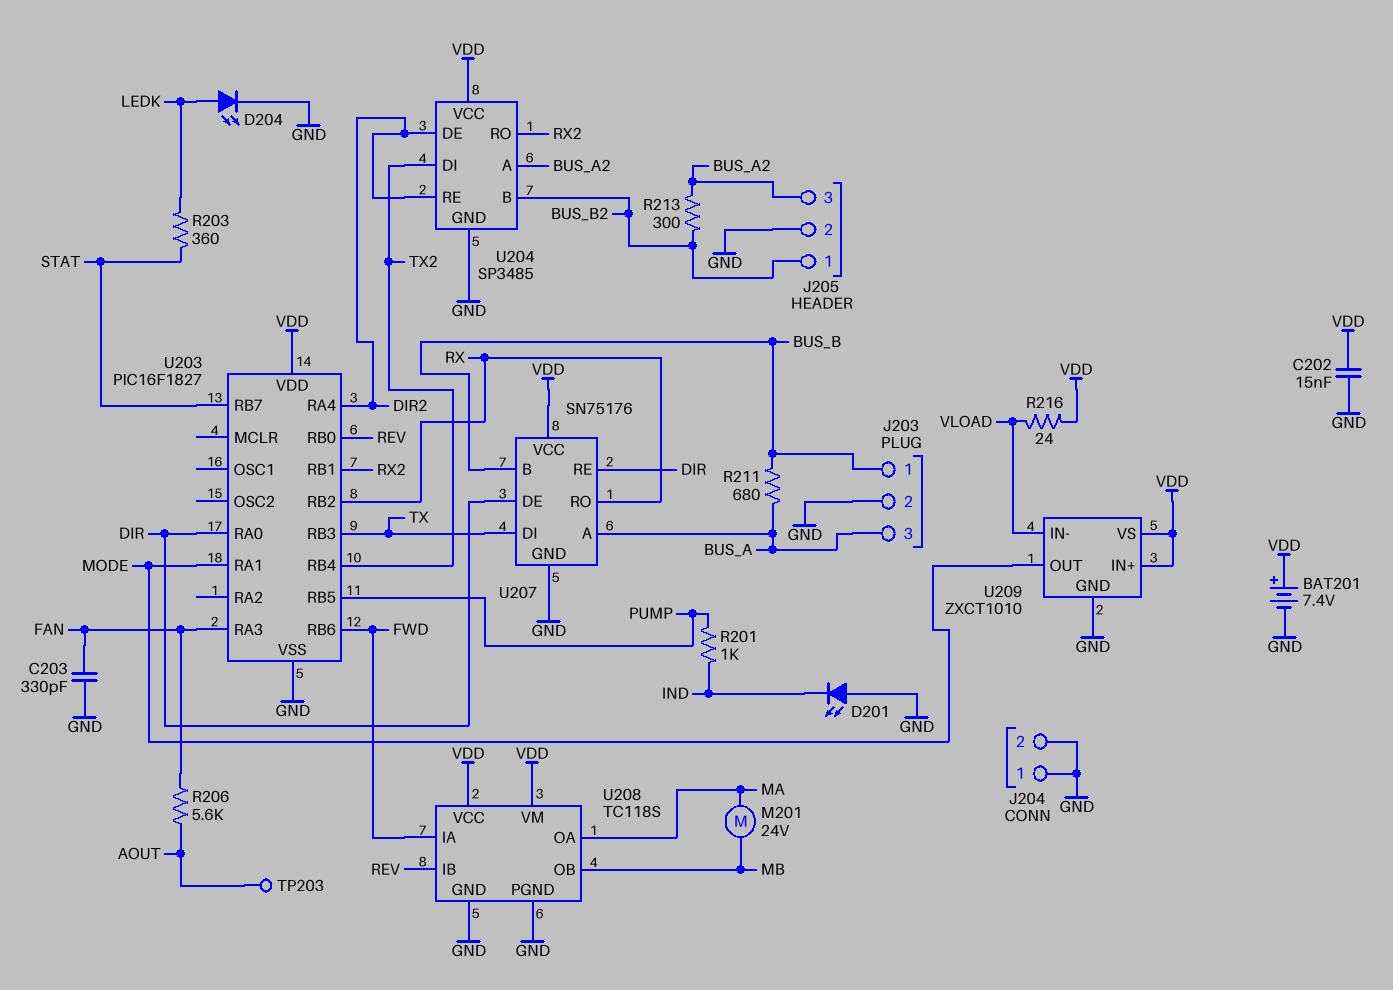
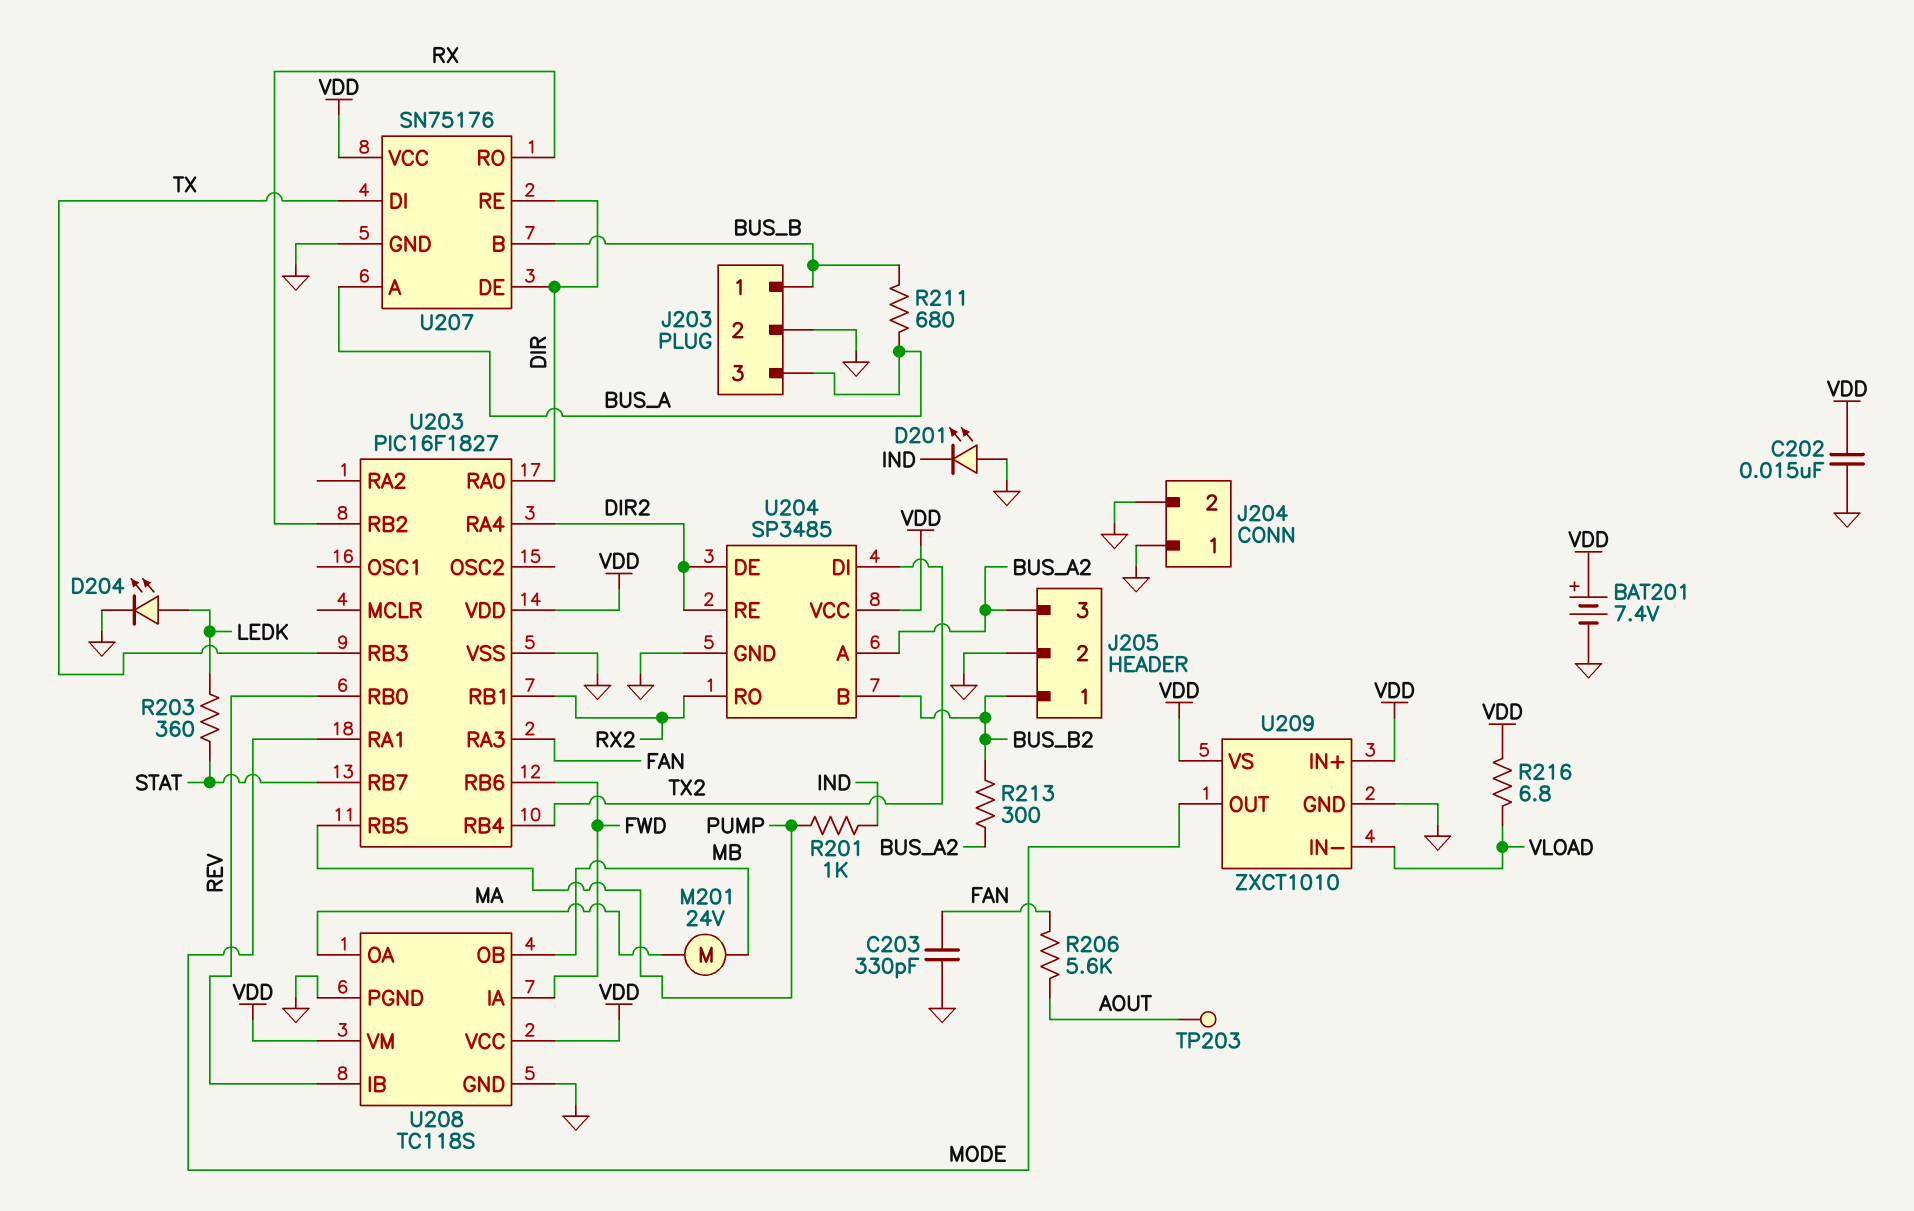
R216: 24 (VDD, VLOAD) -> 6.8 (VDD, VLOAD)

